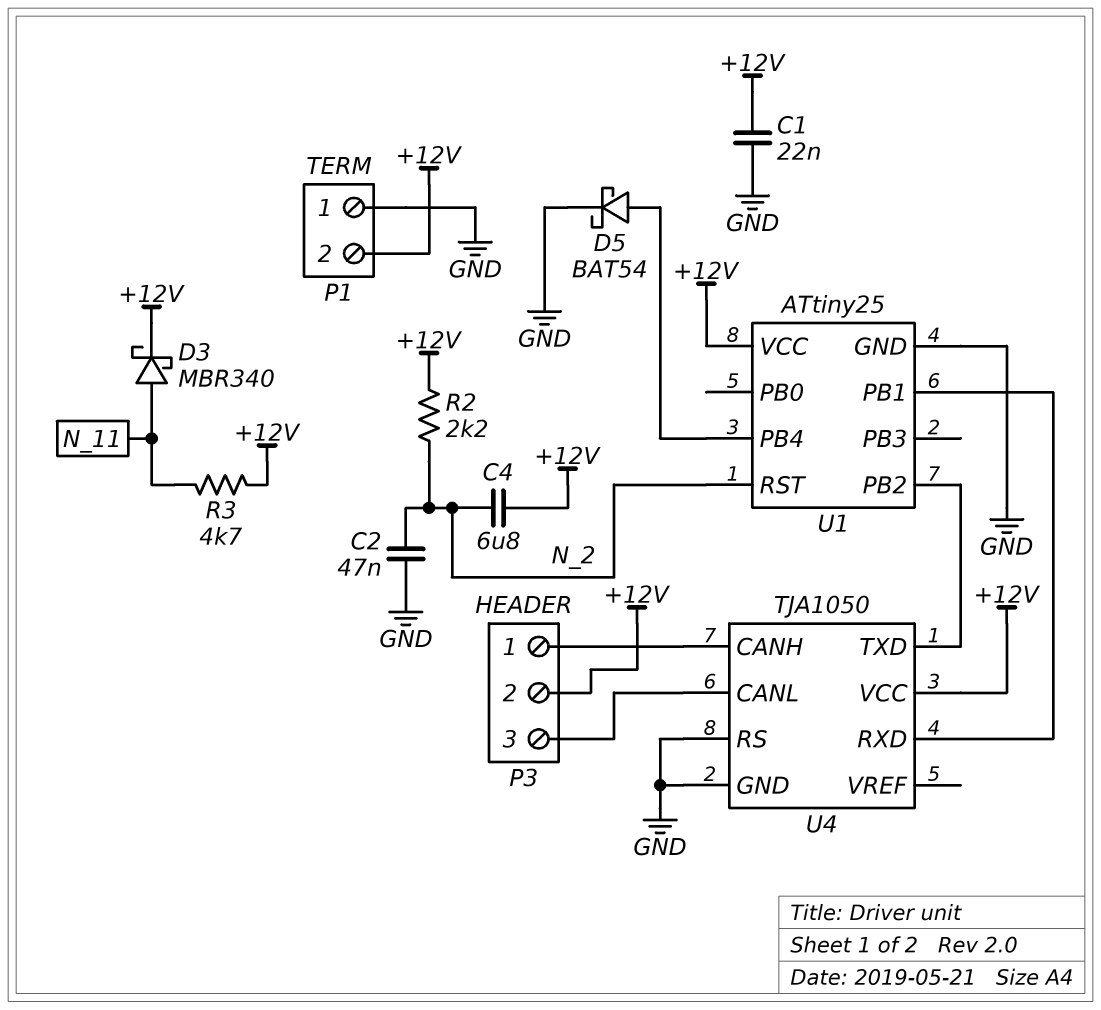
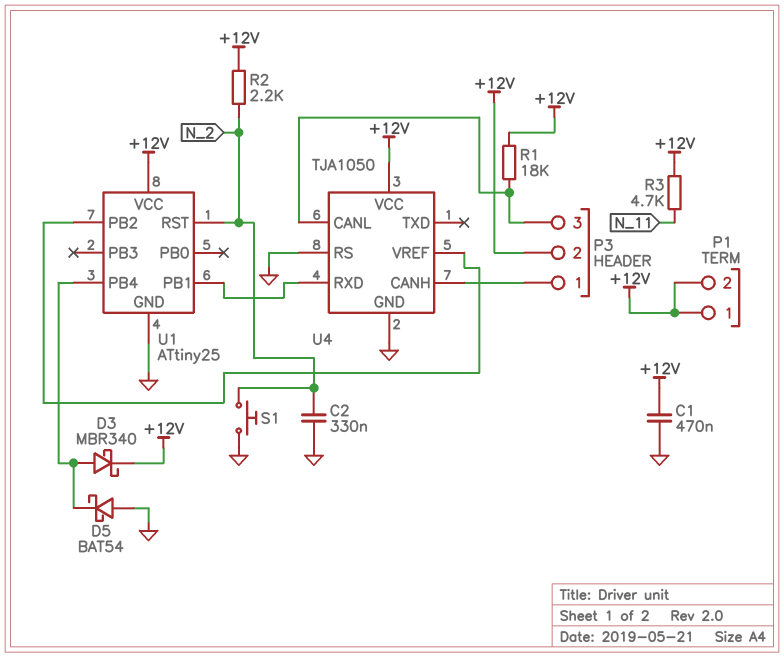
C1: 22nF (+12V, GND) -> 470nF (+12V, GND)
C2: 47nF (GND, N_2) -> 330nF (GND, N_2)
C4: 6.8uF (+12V, N_2) -> none
D3: schottky MBR340 (A N_11, K +12V) -> schottky MBR340 (A U1/PB4, K +12V)
D5: schottky BAT54 (A U1/PB4, K GND) -> schottky BAT54 (A GND, K U1/PB4)
P1 pin 1: GND -> +12V
R1: none -> 18k (+12V, P3/3)
S1: none -> button (GND, N_2)
U4 pin TXD: U1/PB2 -> none
U4 pin VREF: none -> U1/PB2

